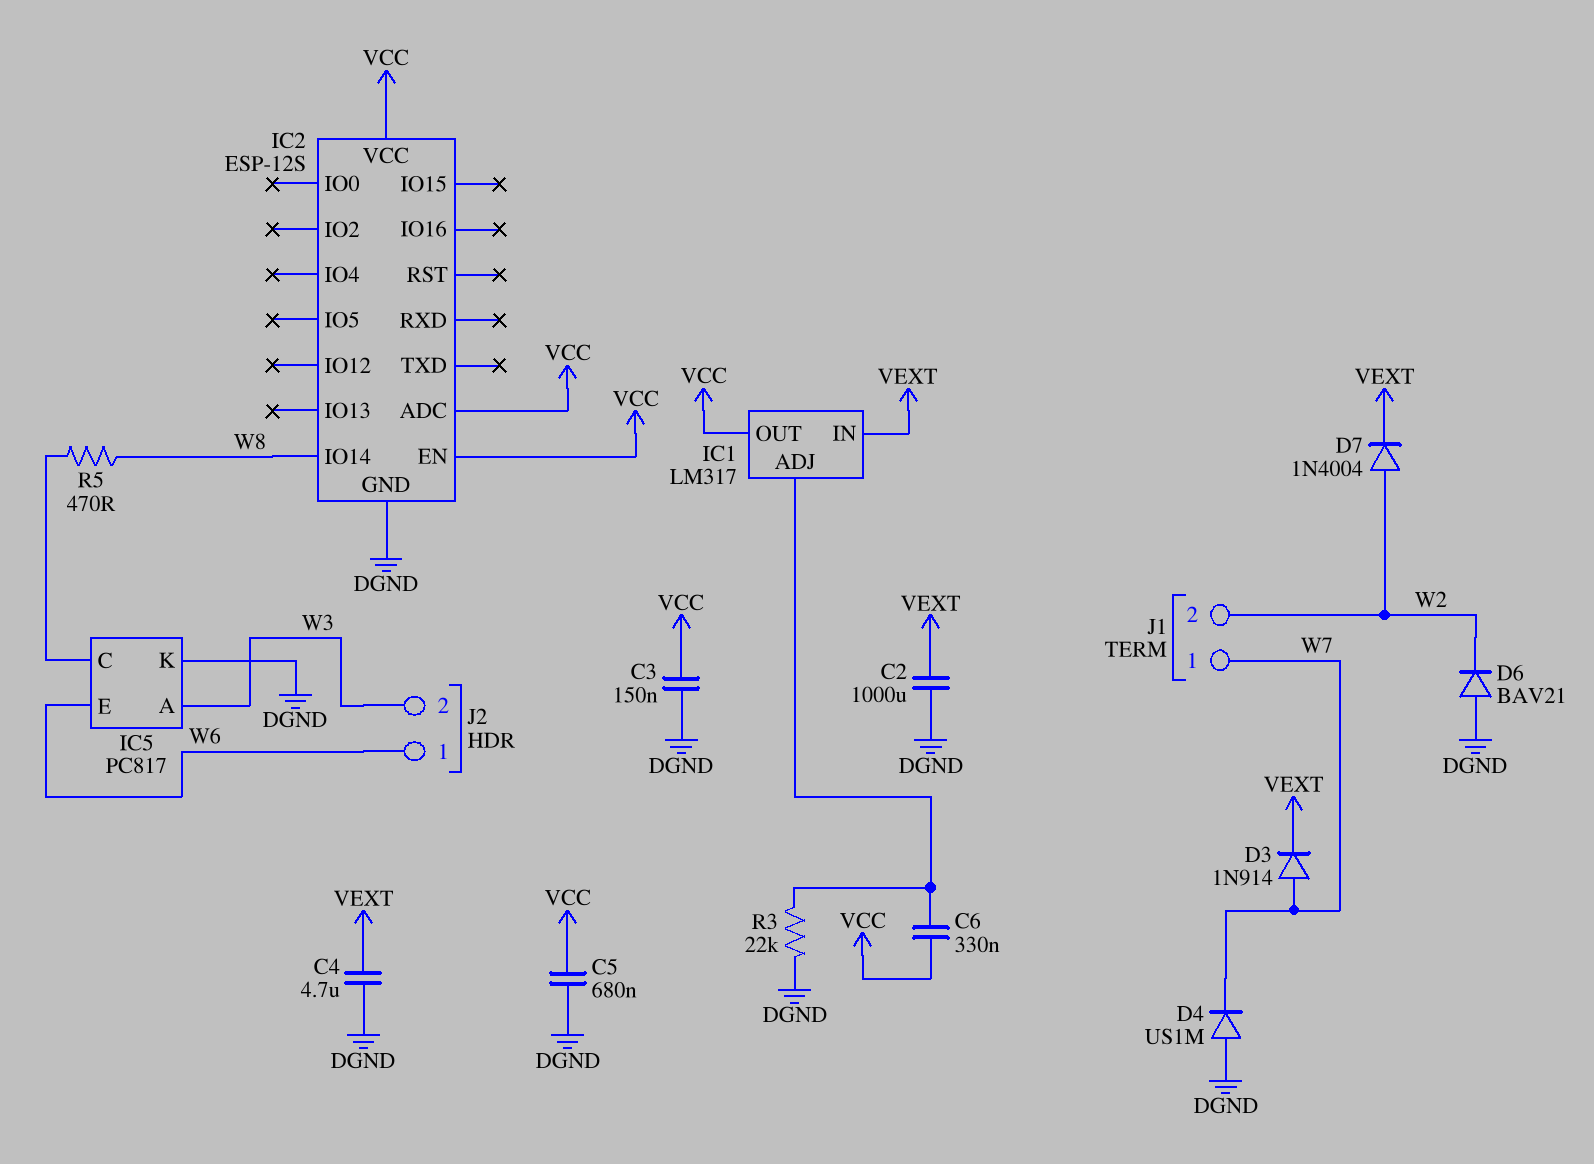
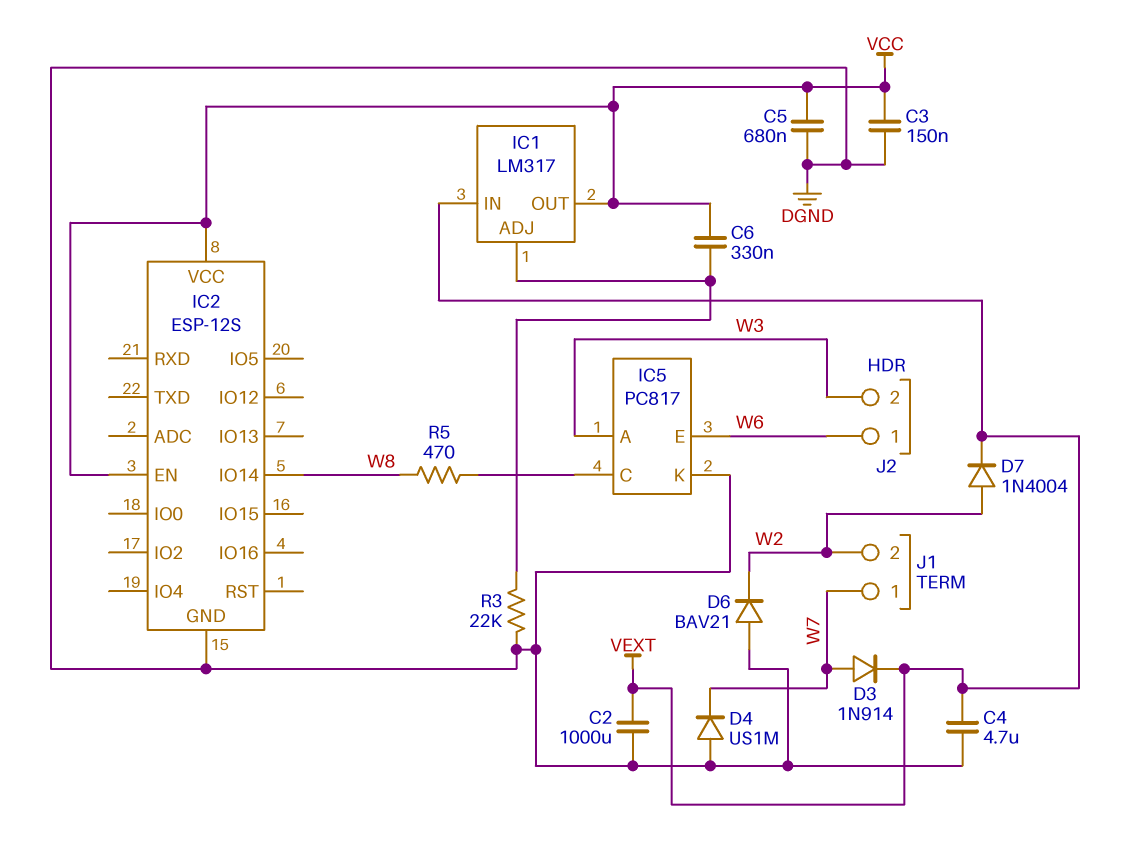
IC2 pin ADC: VCC -> none

